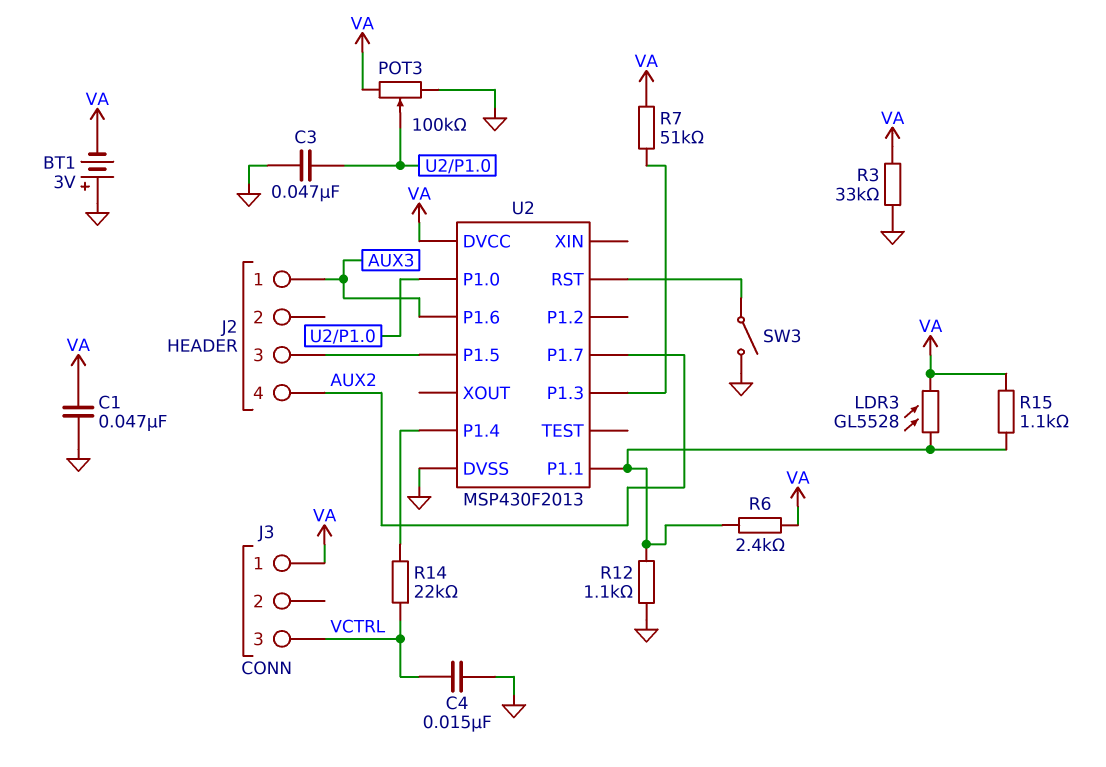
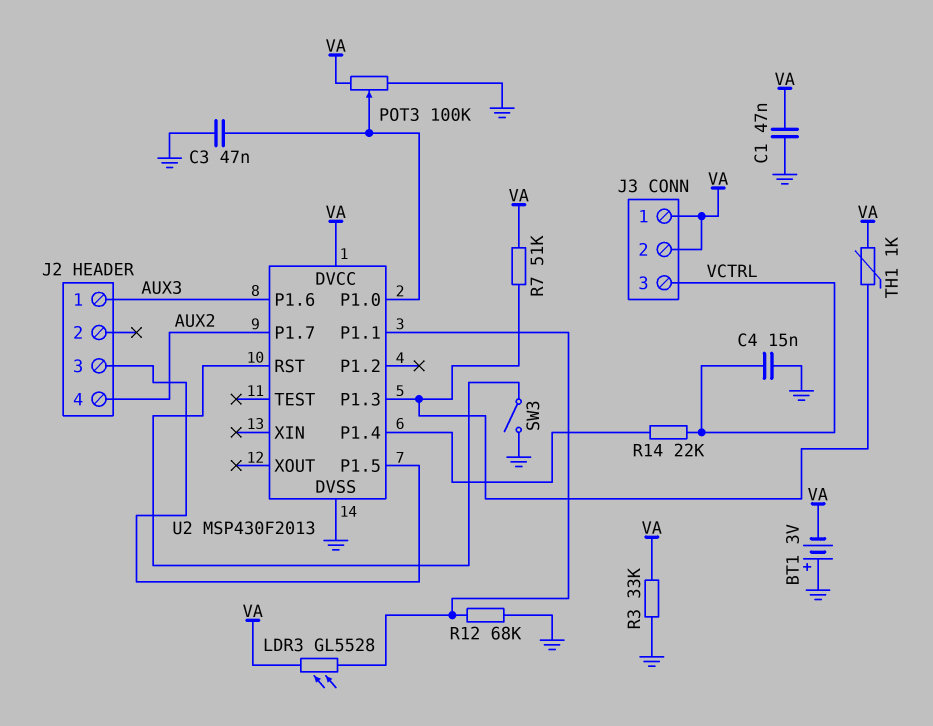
J3 pin 2: none -> VA
R6: 2.4k (U2/P1.1, VA) -> none
R12: 1.1k (GND, U2/P1.1) -> 68k (GND, U2/P1.1)
R15: 1.1k (U2/P1.1, VA) -> none
TH1: none -> 1k (U2/P1.3, VA)

